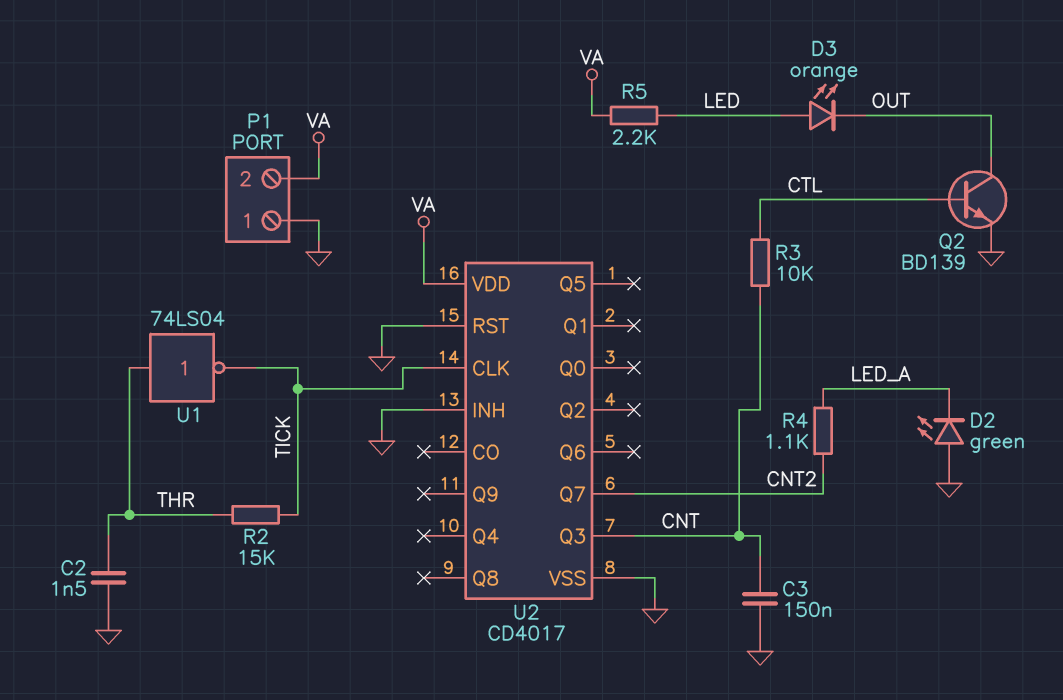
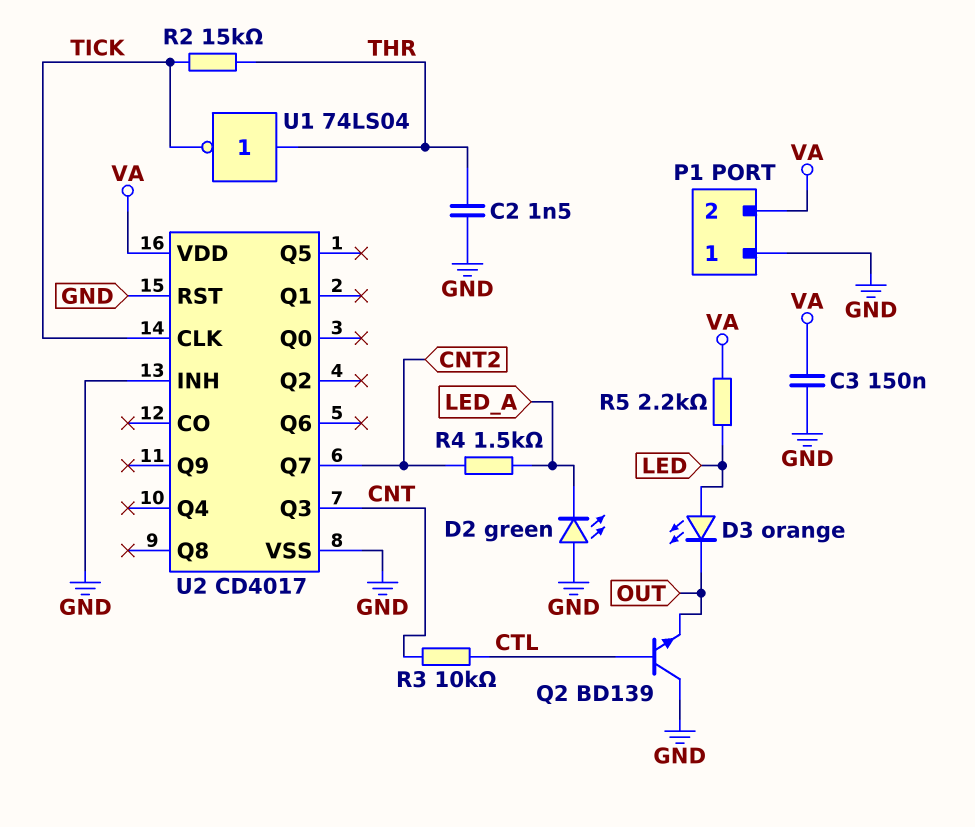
C3: 150nF (CNT, GND) -> 150nF (GND, VA)
Q2: NPN BD139 (B CTL, C OUT, E GND) -> NPN BD139 (B CTL, C GND, E OUT)
R4: 1.1k (CNT2, LED_A) -> 1.5k (CNT2, LED_A)

